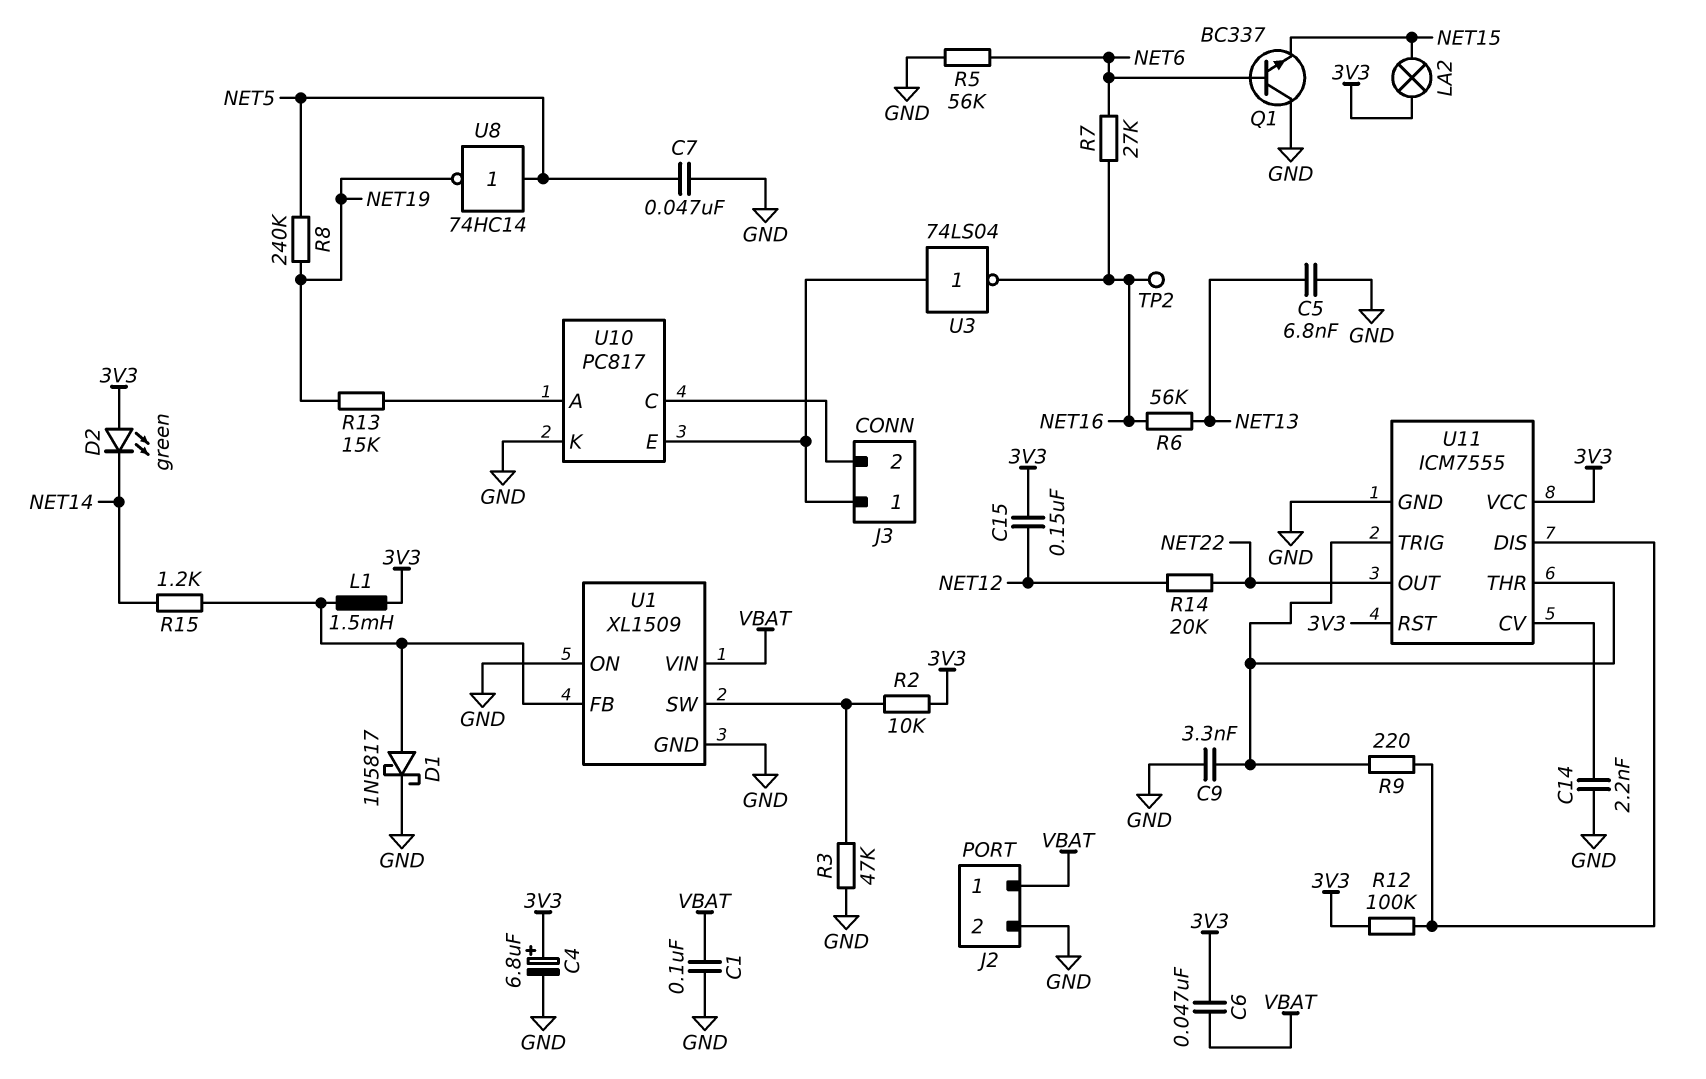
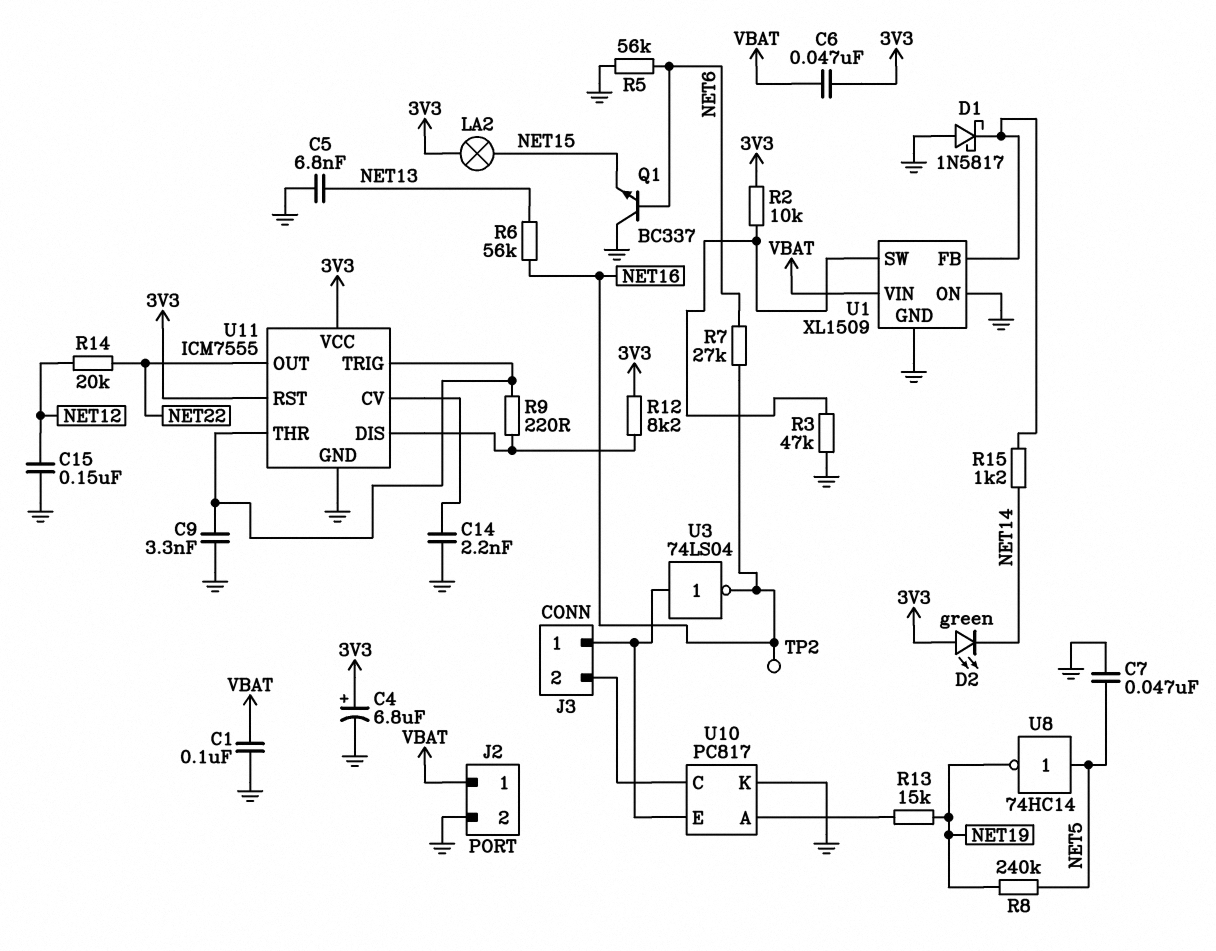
C15: 150nF (3V3, NET12) -> 150nF (GND, NET12)
D1: schottky 1N5817 (A U1/FB, K GND) -> schottky 1N5817 (A GND, K U1/FB)
L1: 1.5mH (3V3, U1/FB) -> none
R12: 100k (3V3, U11/DIS) -> 8.2k (3V3, U11/DIS)

